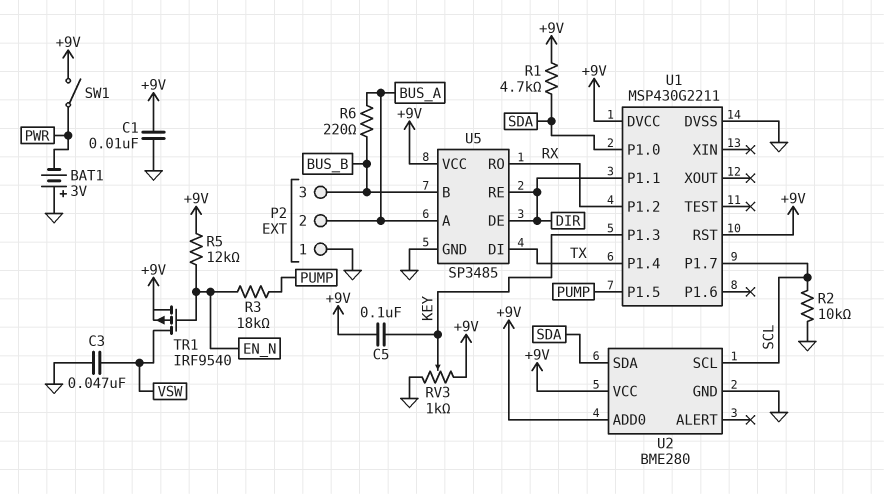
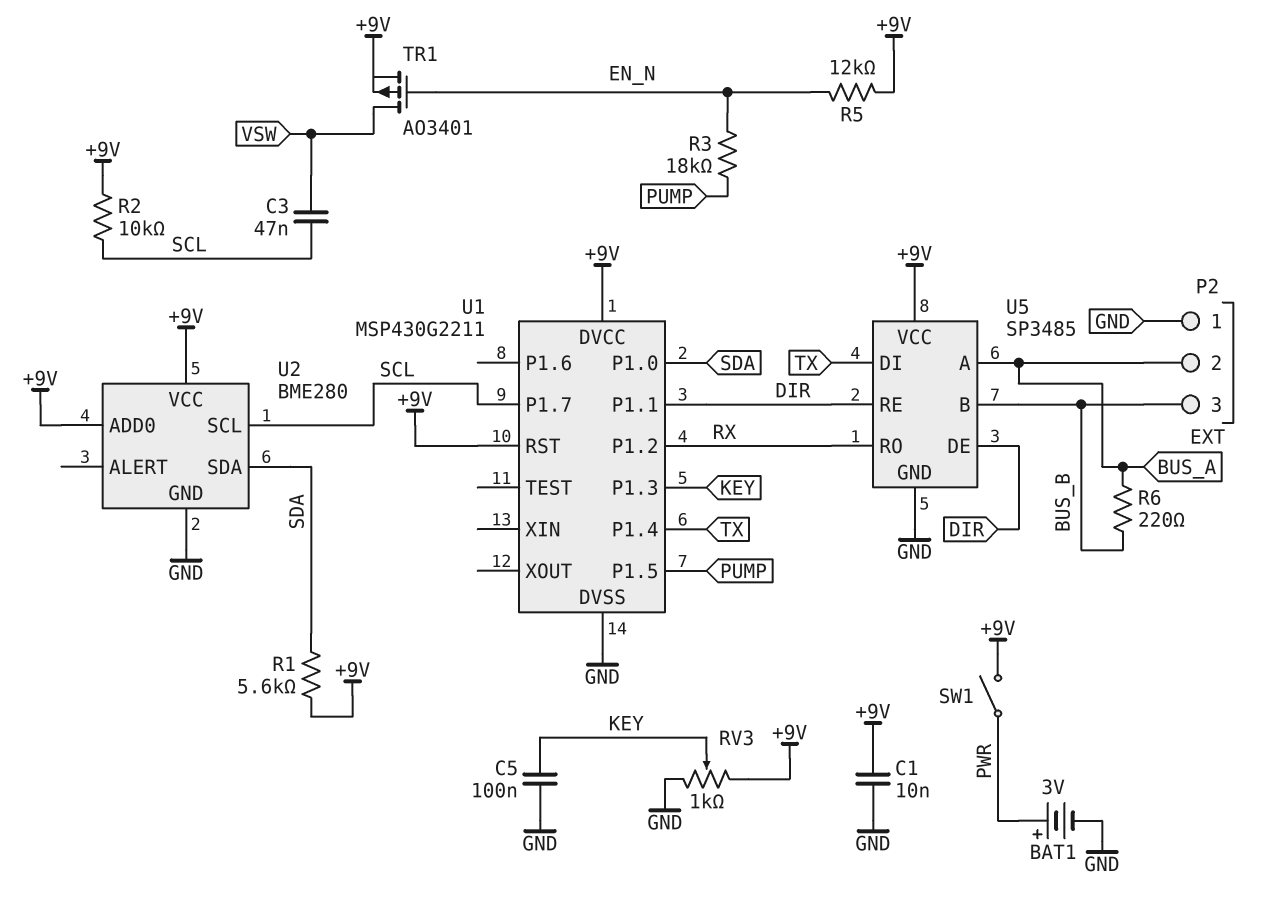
BAT1: 3V (plus GND, minus PWR) -> 3V (plus PWR, minus GND)
C3: 47nF (GND, VSW) -> 47nF (SCL, VSW)
C5: 100nF (+9V, KEY) -> 100nF (GND, KEY)
R1: 4.7k (+9V, SDA) -> 5.6k (+9V, SDA)
R2: 10k (GND, SCL) -> 10k (+9V, SCL)
TR1: PMOS IRF9540 (G EN_N, D VSW, S +9V) -> PMOS AO3401 (G EN_N, D VSW, S +9V)

